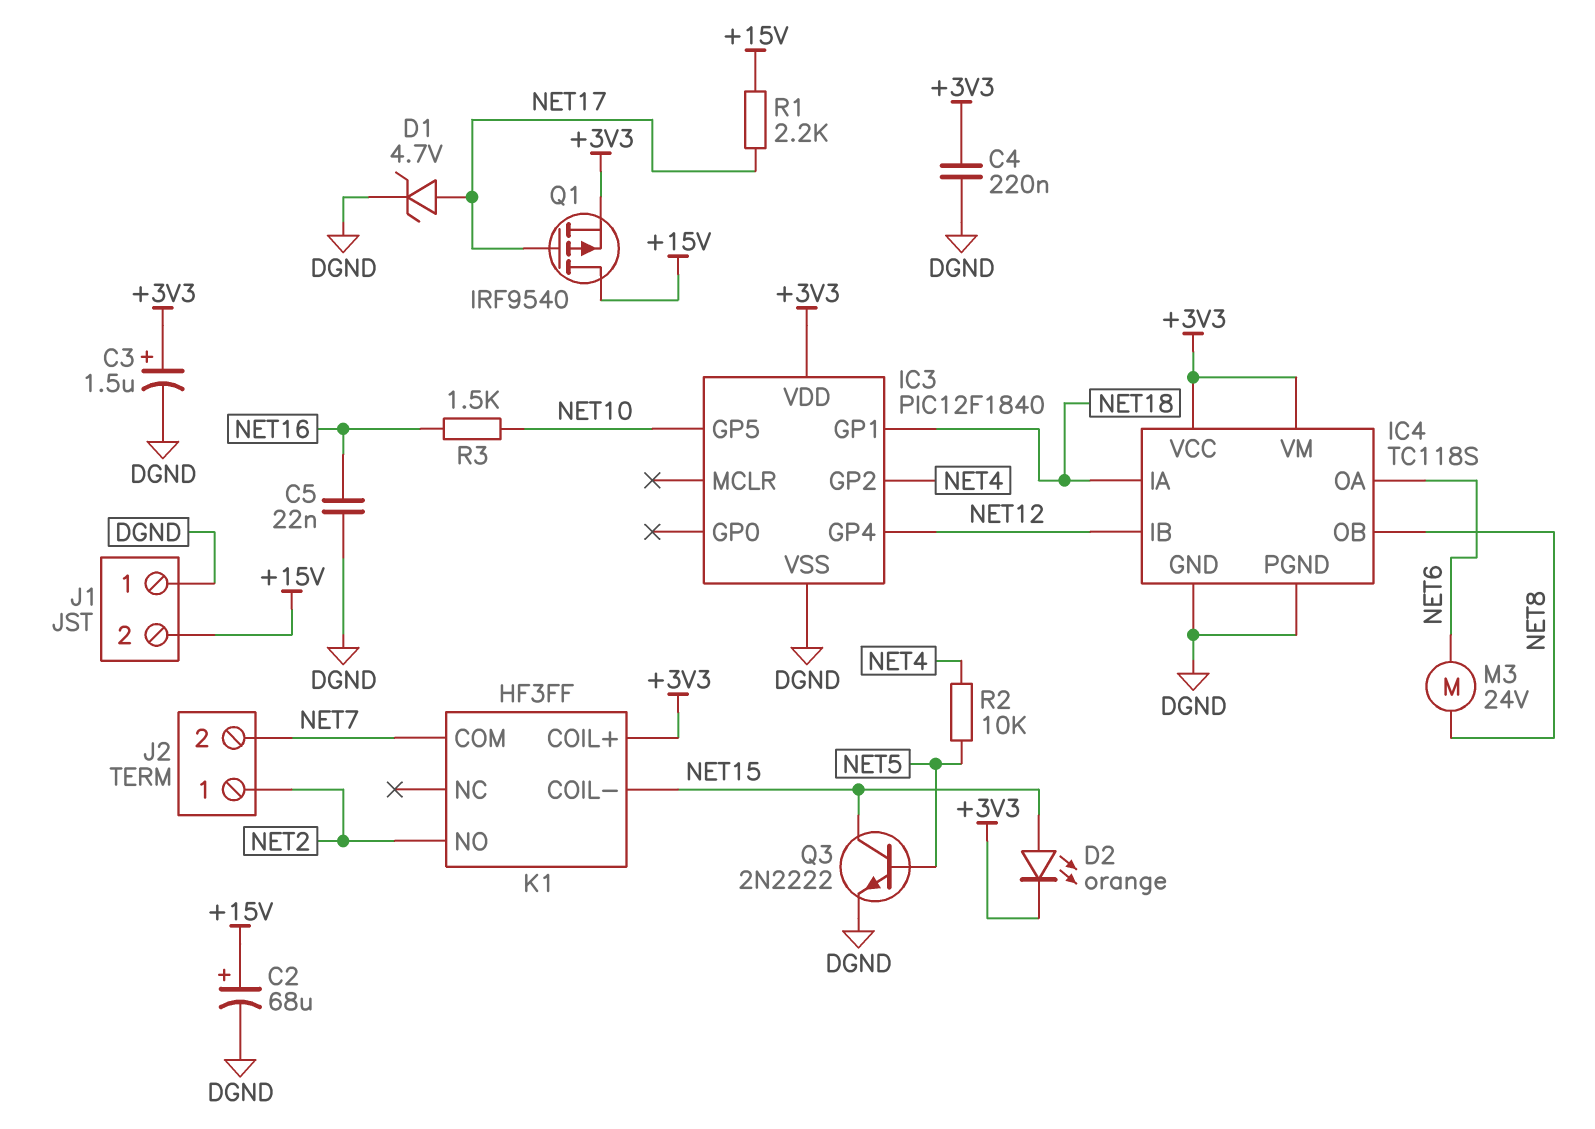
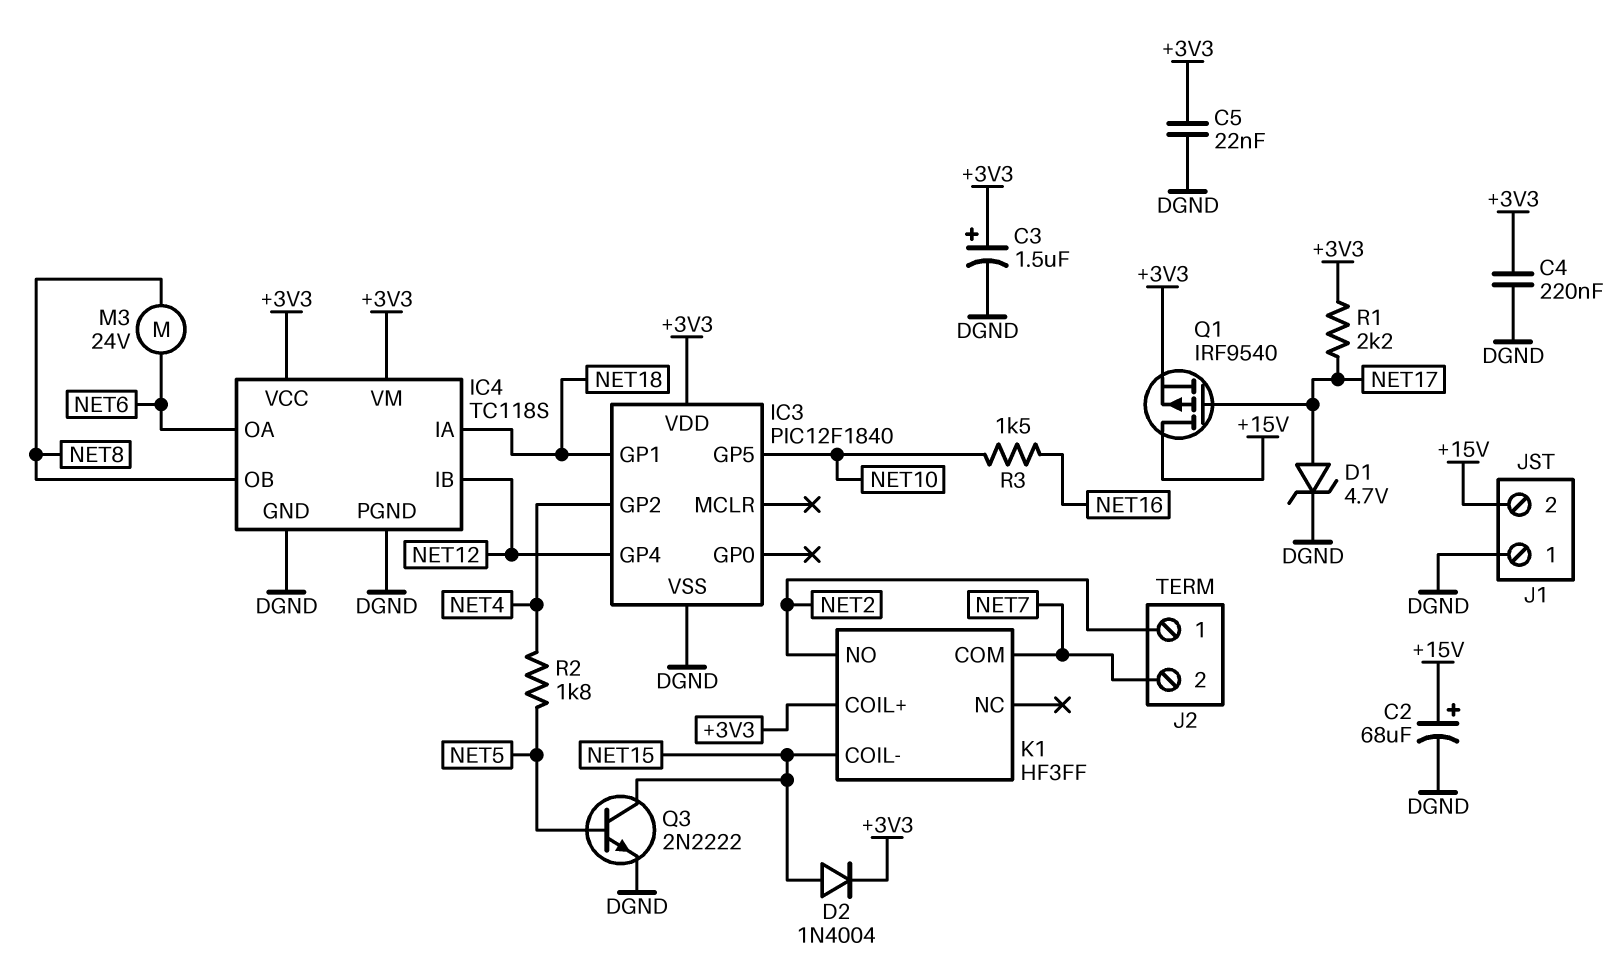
C5: 22nF (DGND, NET16) -> 22nF (+3V3, DGND)
D2: LED orange (A NET15, K +3V3) -> diode 1N4004 (A NET15, K +3V3)
R1: 2.2k (+15V, NET17) -> 2.2k (+3V3, NET17)
R2: 10k (NET4, NET5) -> 1.8k (NET4, NET5)

